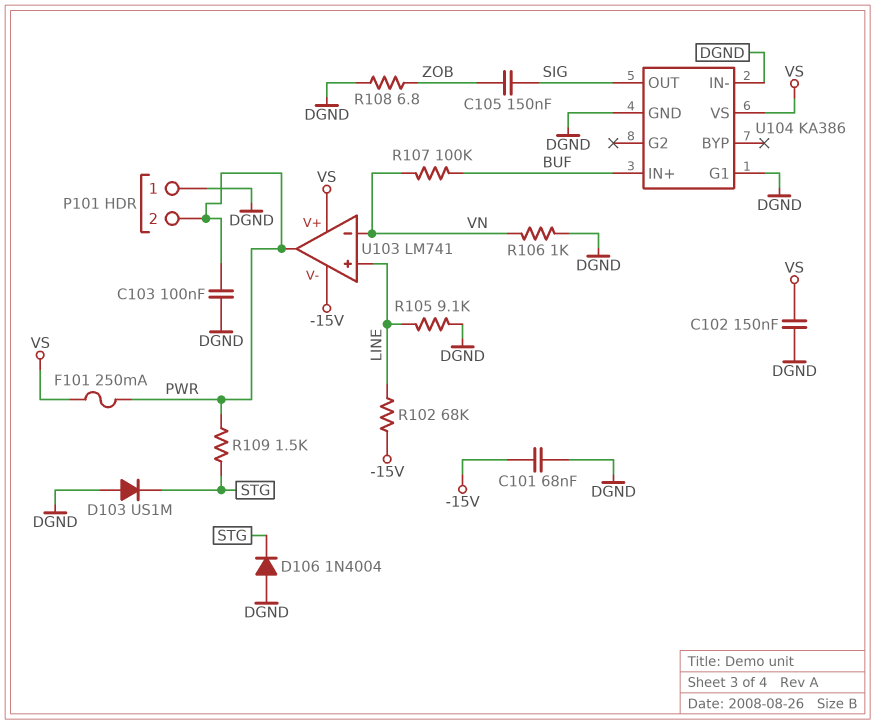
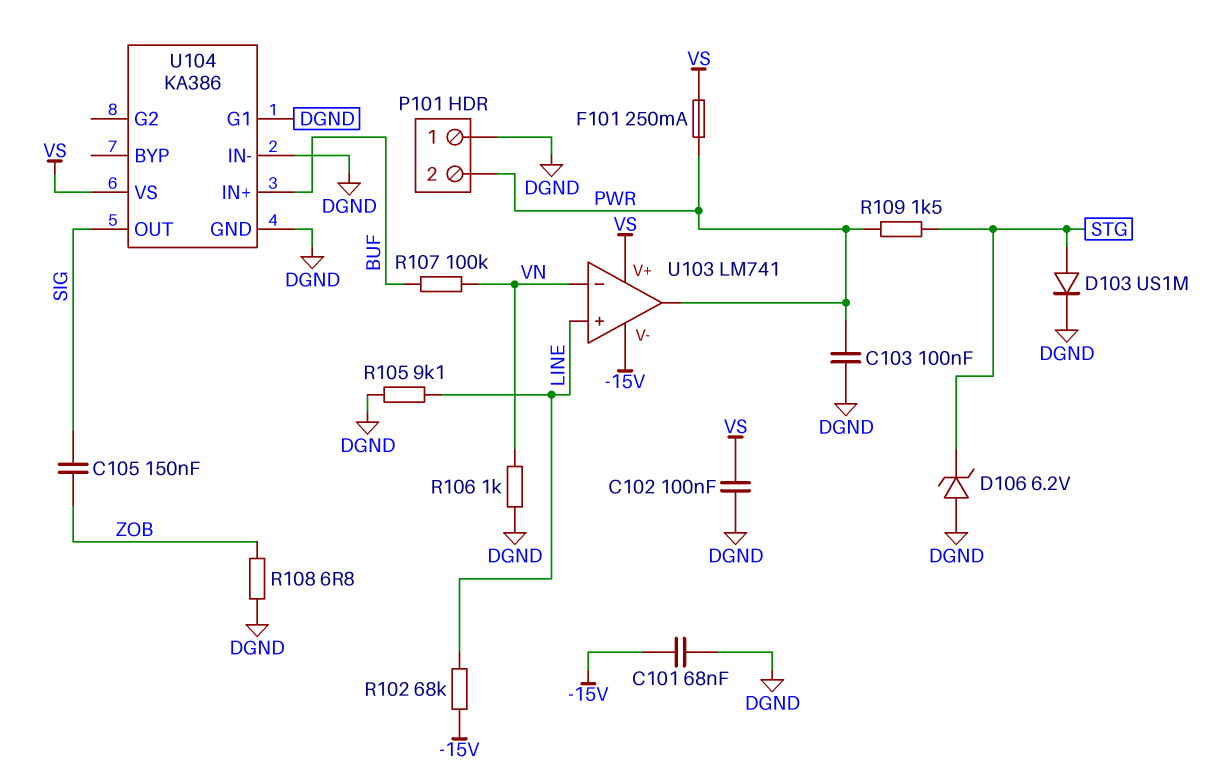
C102: 150nF (DGND, VS) -> 100nF (DGND, VS)
D103: diode US1M (A DGND, K STG) -> diode US1M (A STG, K DGND)
D106: diode 1N4004 (A DGND, K STG) -> zener 6.2V (A DGND, K STG)

